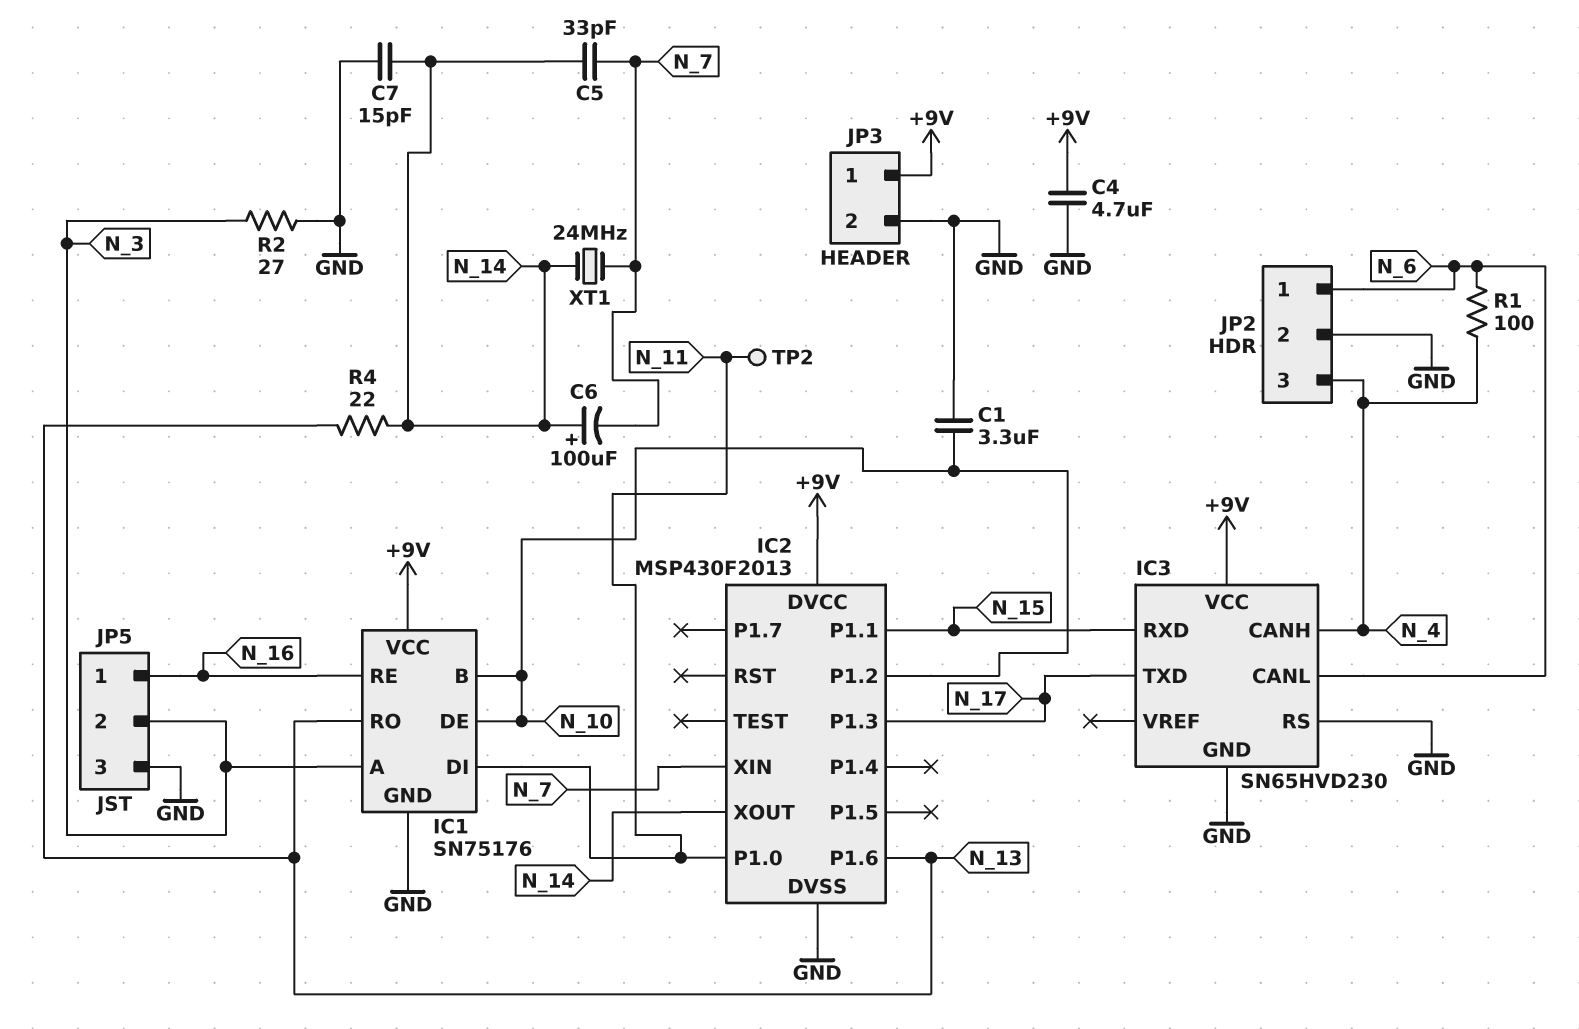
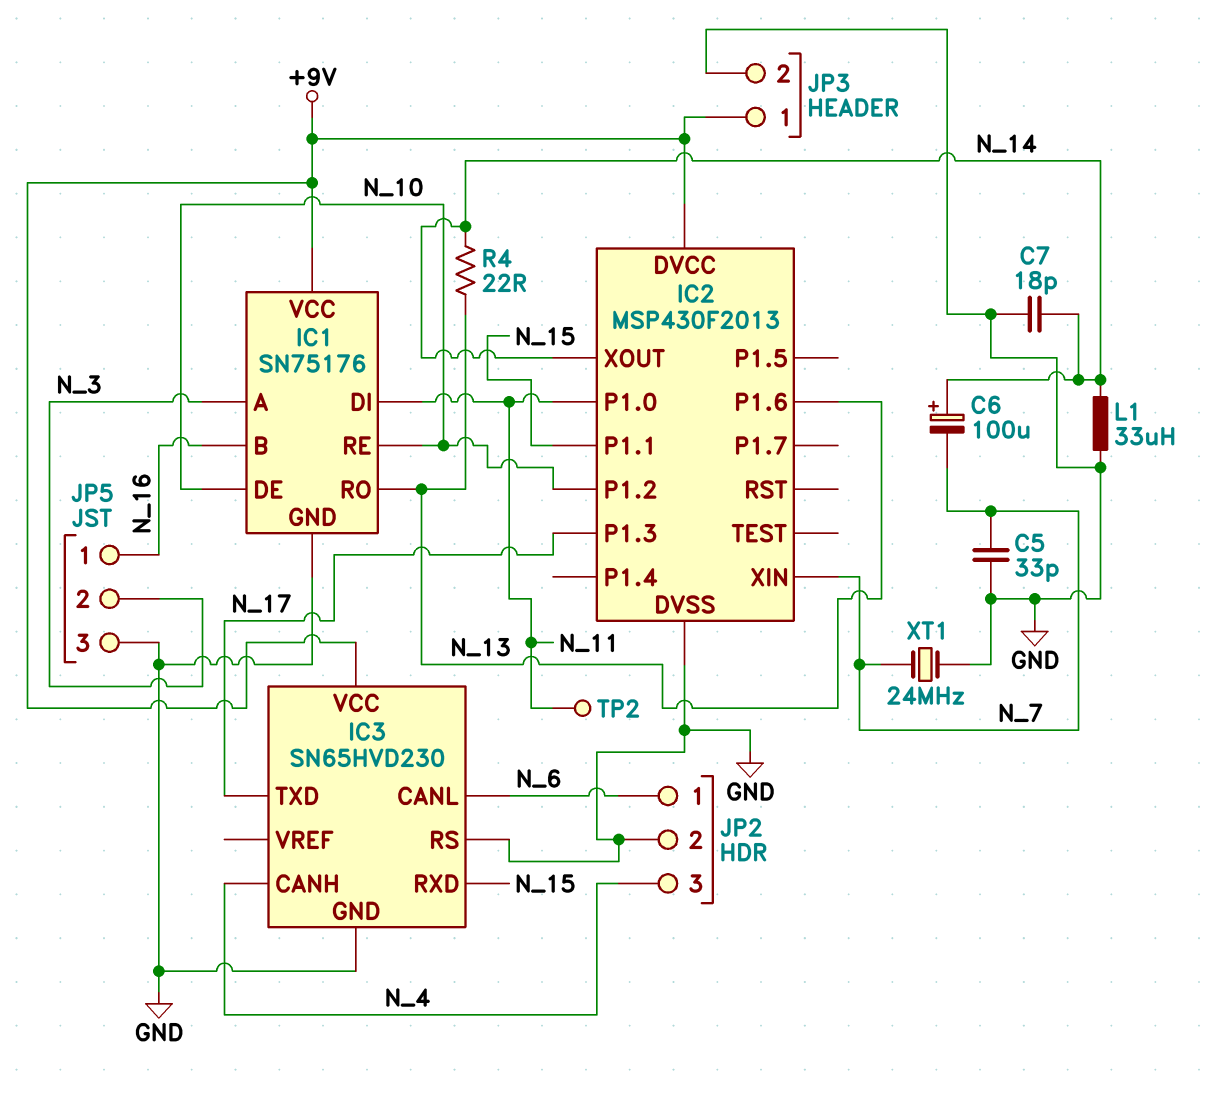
C1: 3.3uF (GND, N_10) -> none
C4: 4.7uF (+9V, GND) -> none
C5: 33pF (N_7, N_14) -> 33pF (GND, N_7)
C7: 15pF (GND, N_14) -> 18pF (GND, N_14)
IC1 pin B: N_10 -> N_16
IC1 pin RE: N_16 -> N_10
L1: none -> 33uH (GND, N_14)
R1: 100 (N_4, N_6) -> none
R2: 27 (GND, N_3) -> none
XT1: 24MHz (N_7, N_14) -> 24MHz (GND, N_7)

